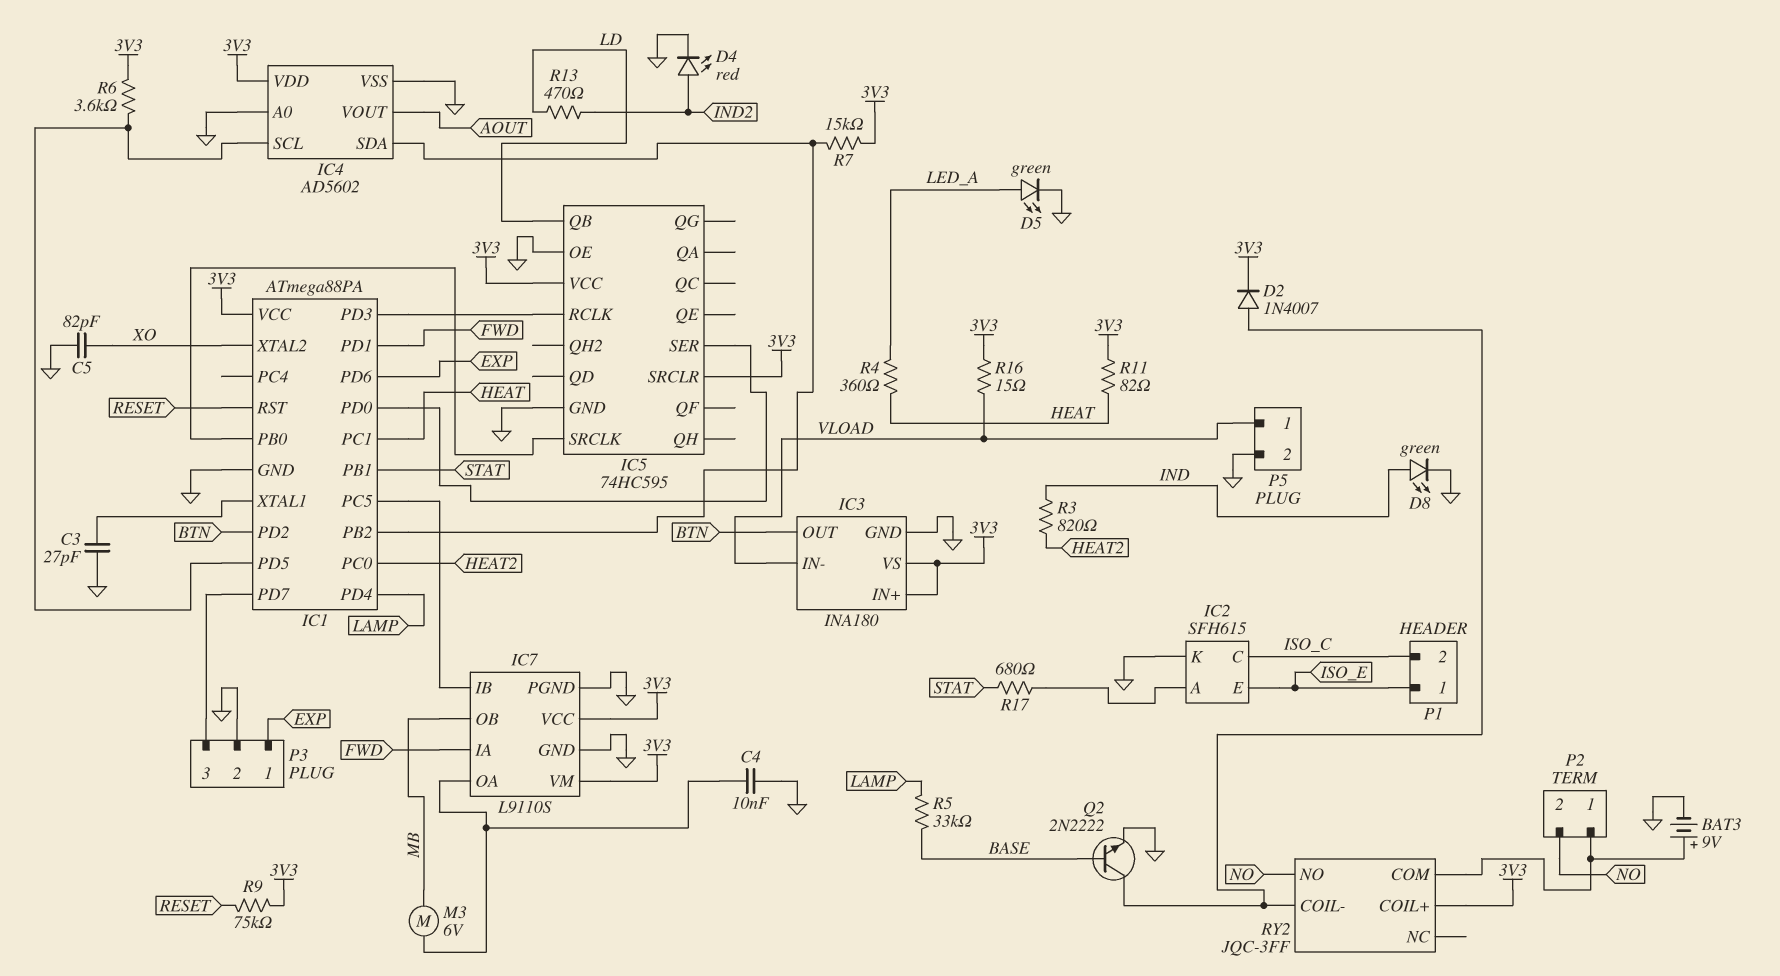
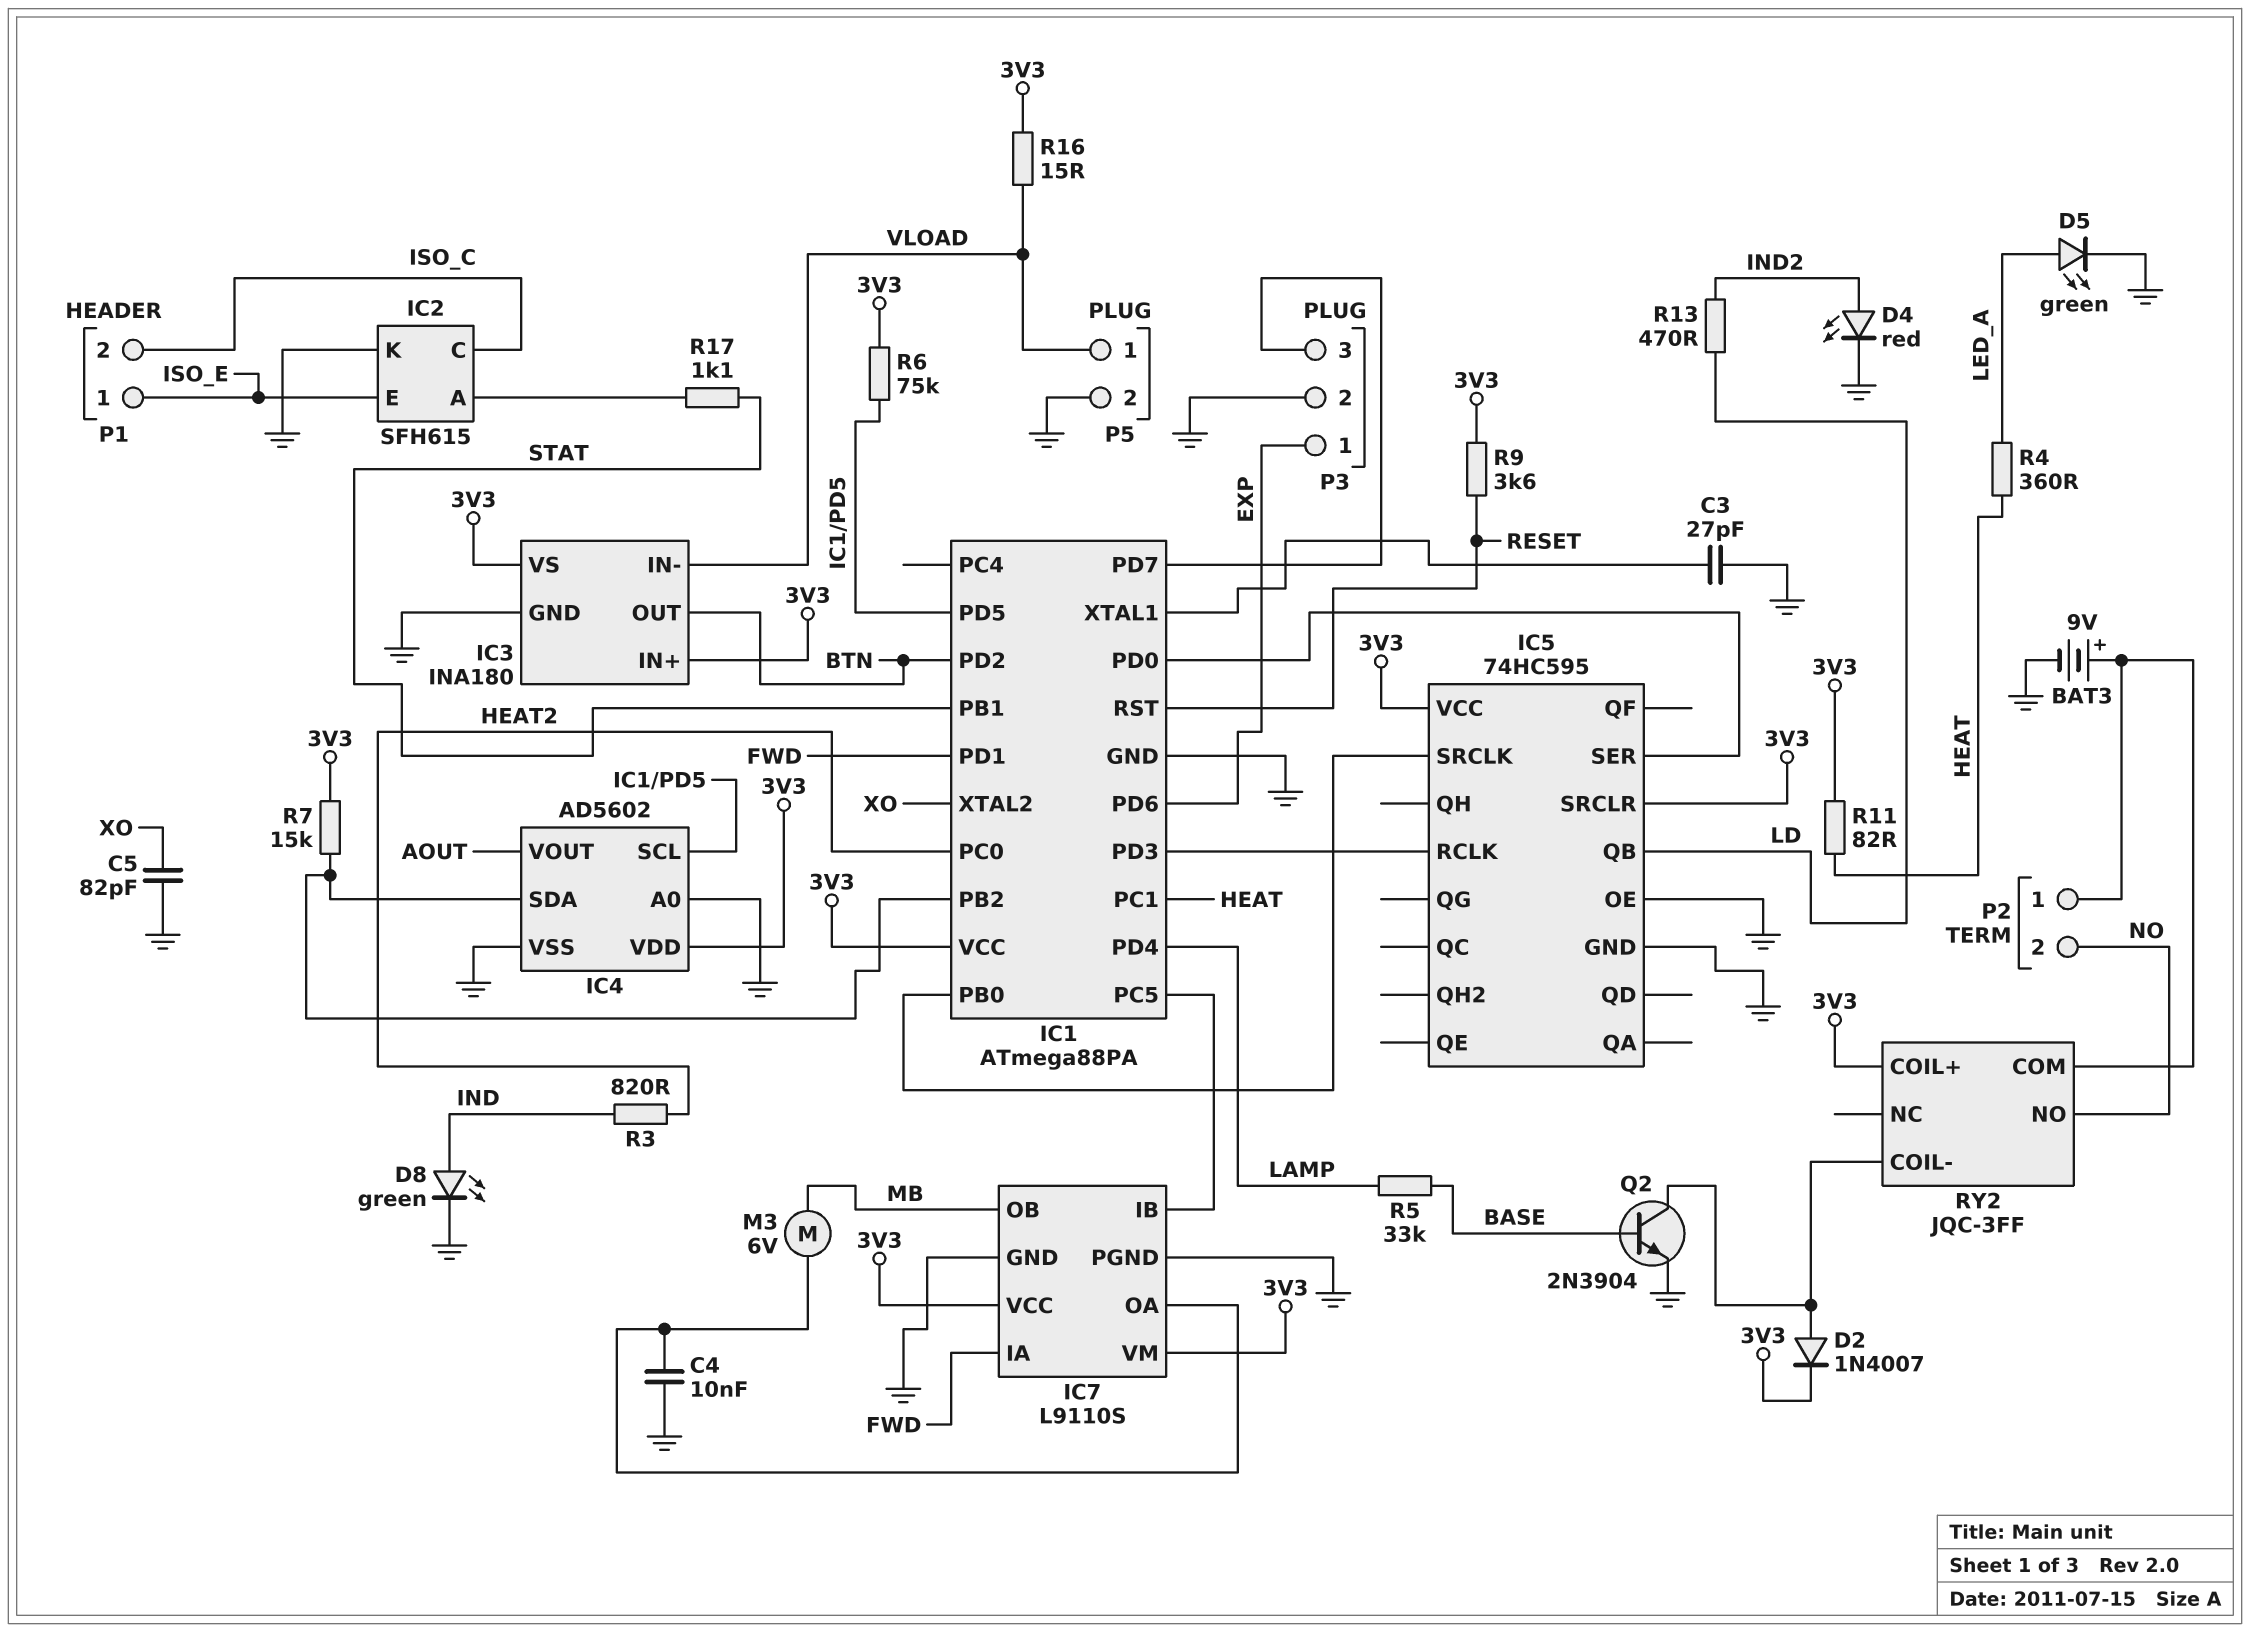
Q2: NPN 2N2222 (B BASE, C RY2/COIL-, E GND) -> NPN 2N3904 (B BASE, C RY2/COIL-, E GND)
R6: 3.6k (3V3, IC1/PD5) -> 75k (3V3, IC1/PD5)
R9: 75k (3V3, RESET) -> 3.6k (3V3, RESET)
R17: 680 (IC2/A, STAT) -> 1.1k (IC2/A, STAT)

